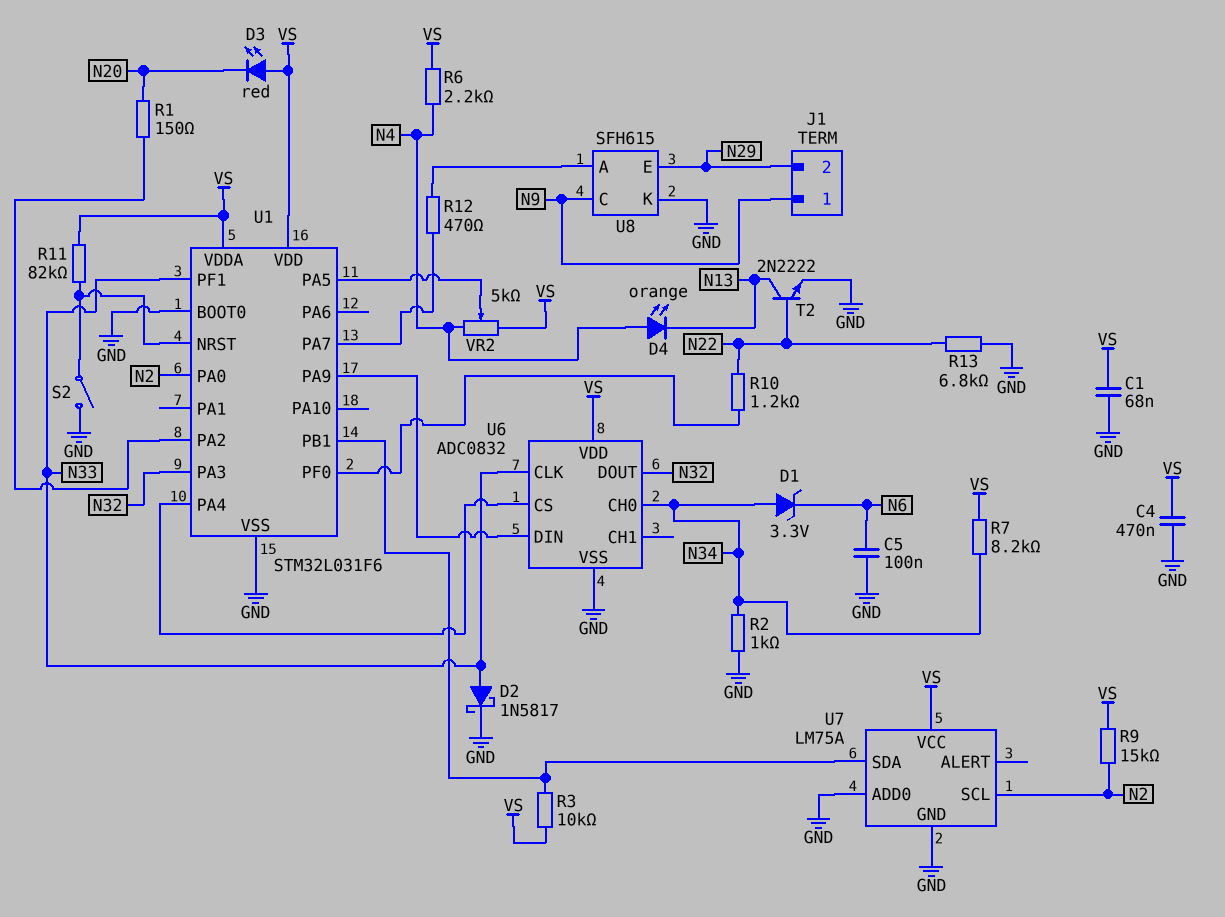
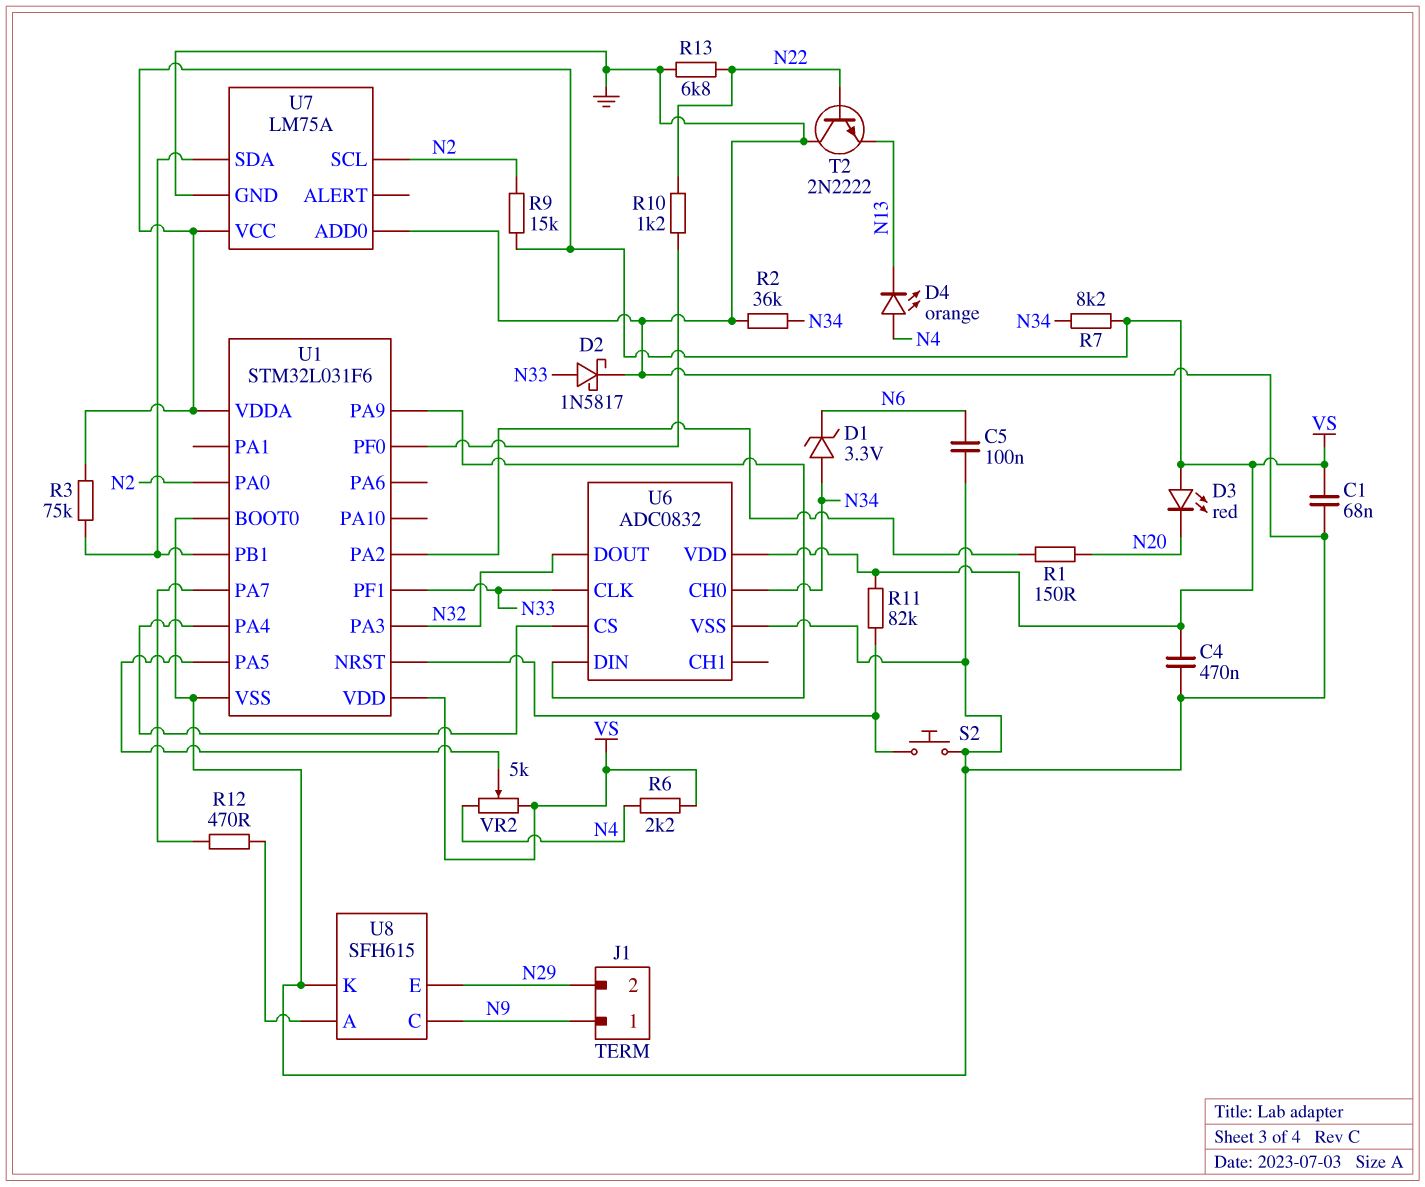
R2: 1k (GND, N34) -> 36k (GND, N34)
R3: 10k (U1/PB1, VS) -> 75k (U1/PB1, VS)
S2: switch (GND, U1/NRST) -> button (GND, U1/NRST)
T2: NPN 2N2222 (B N22, C N13, E GND) -> NPN 2N2222 (B N22, C GND, E N13)

